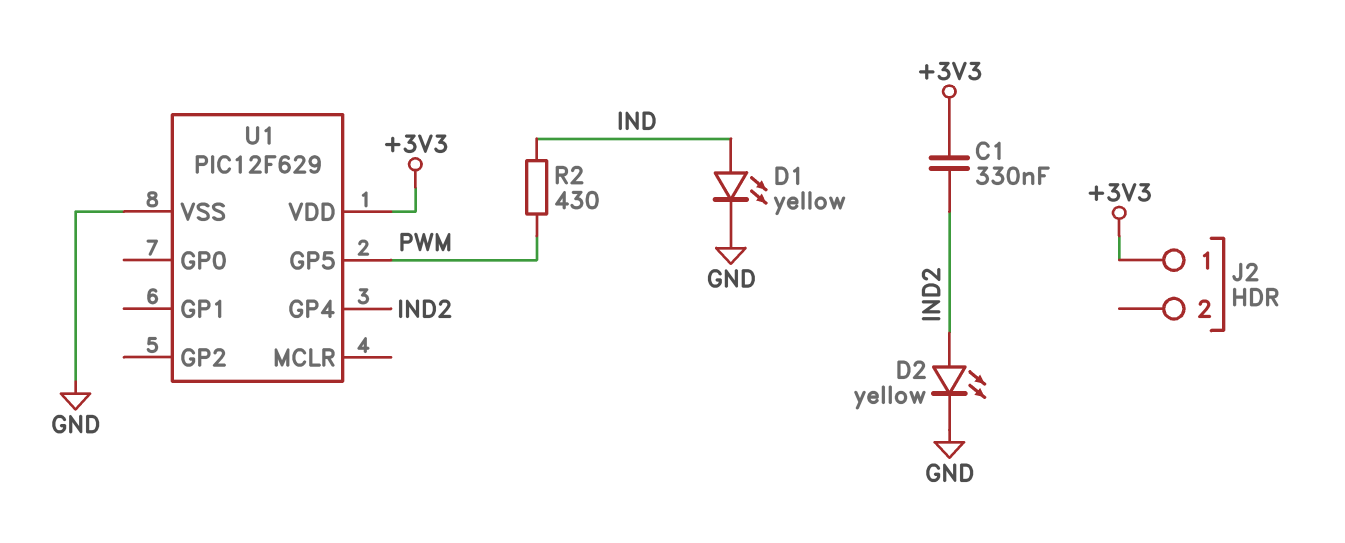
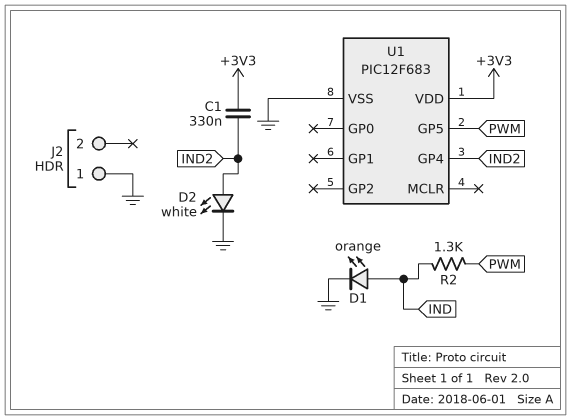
D1: LED yellow (A IND, K GND) -> LED orange (A IND, K GND)
D2: LED yellow (A IND2, K GND) -> LED white (A IND2, K GND)
J2 pin 1: +3V3 -> GND
R2: 430 (IND, PWM) -> 1.3k (IND, PWM)
U1: PIC12F629 -> PIC12F683

